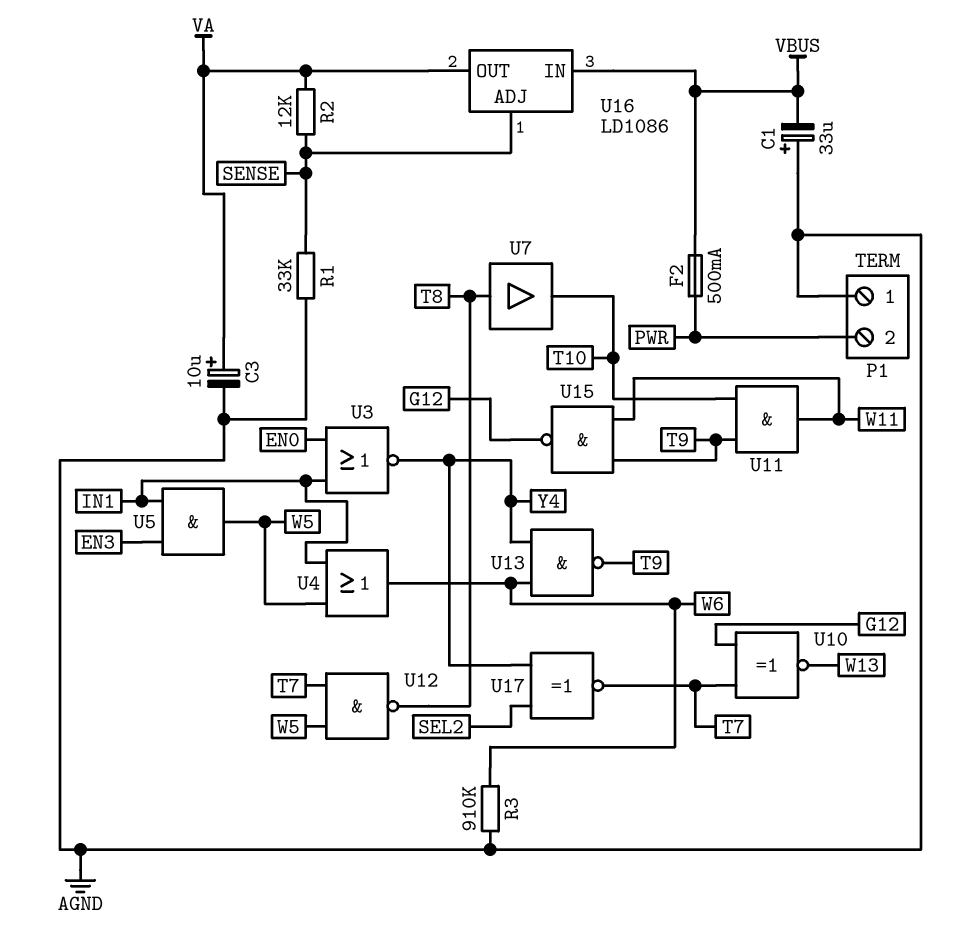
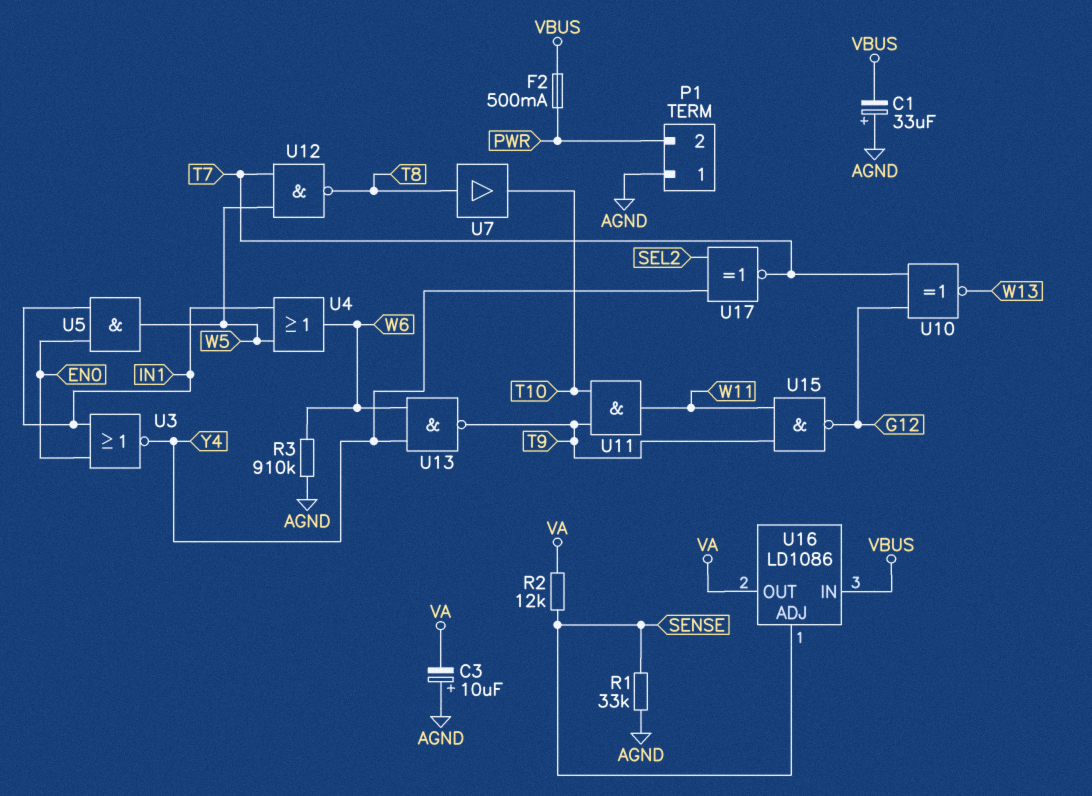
C3: 10uF (plus VA, minus AGND) -> 10uF (plus AGND, minus VA)
U5: AND (in EN3, in IN1, out W5) -> AND (in EN0, in IN1, out W5)

